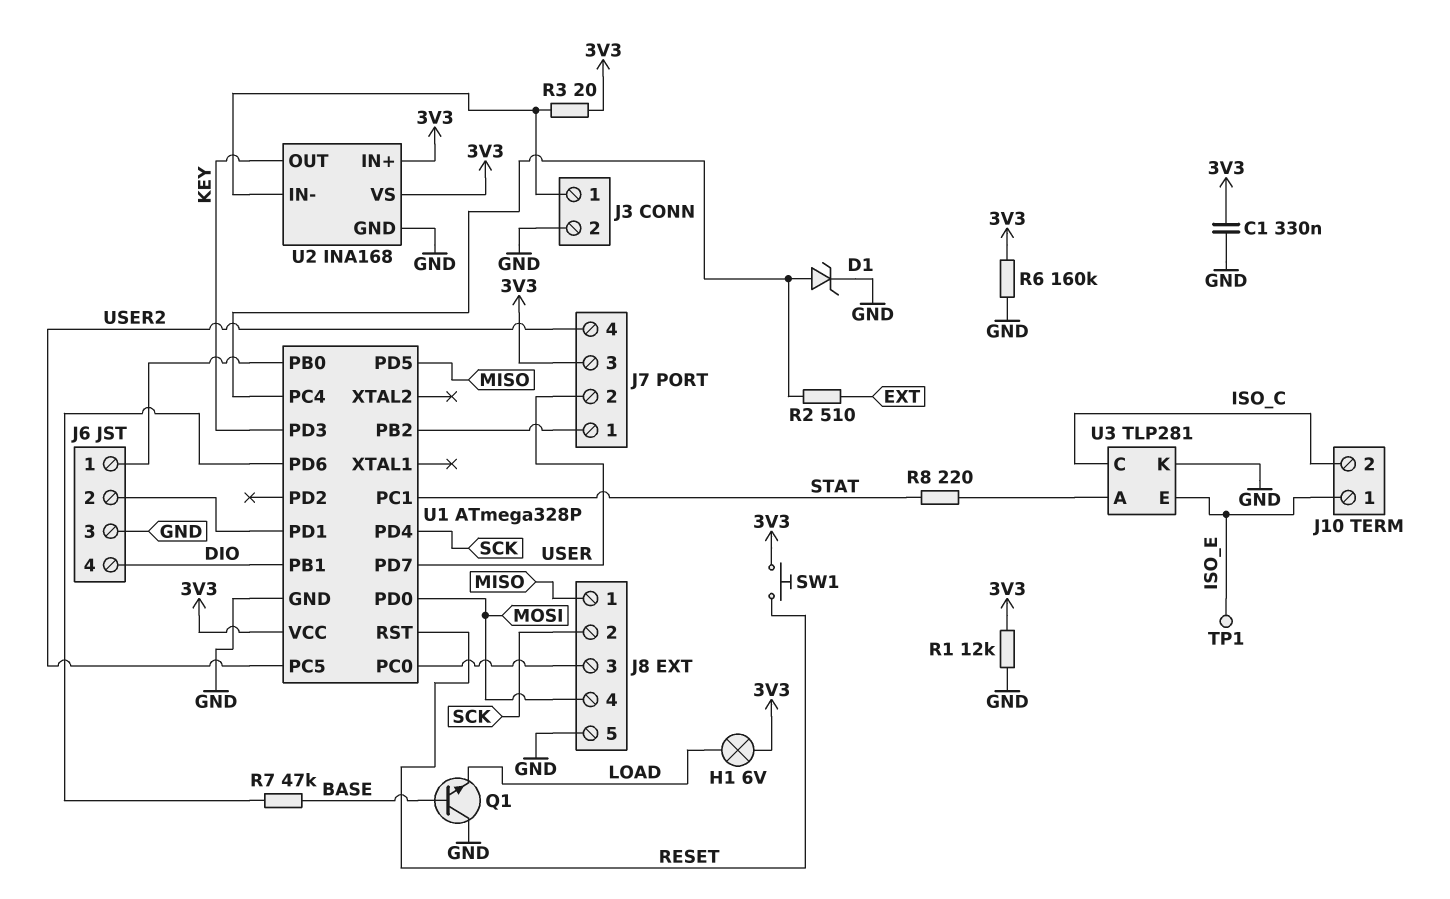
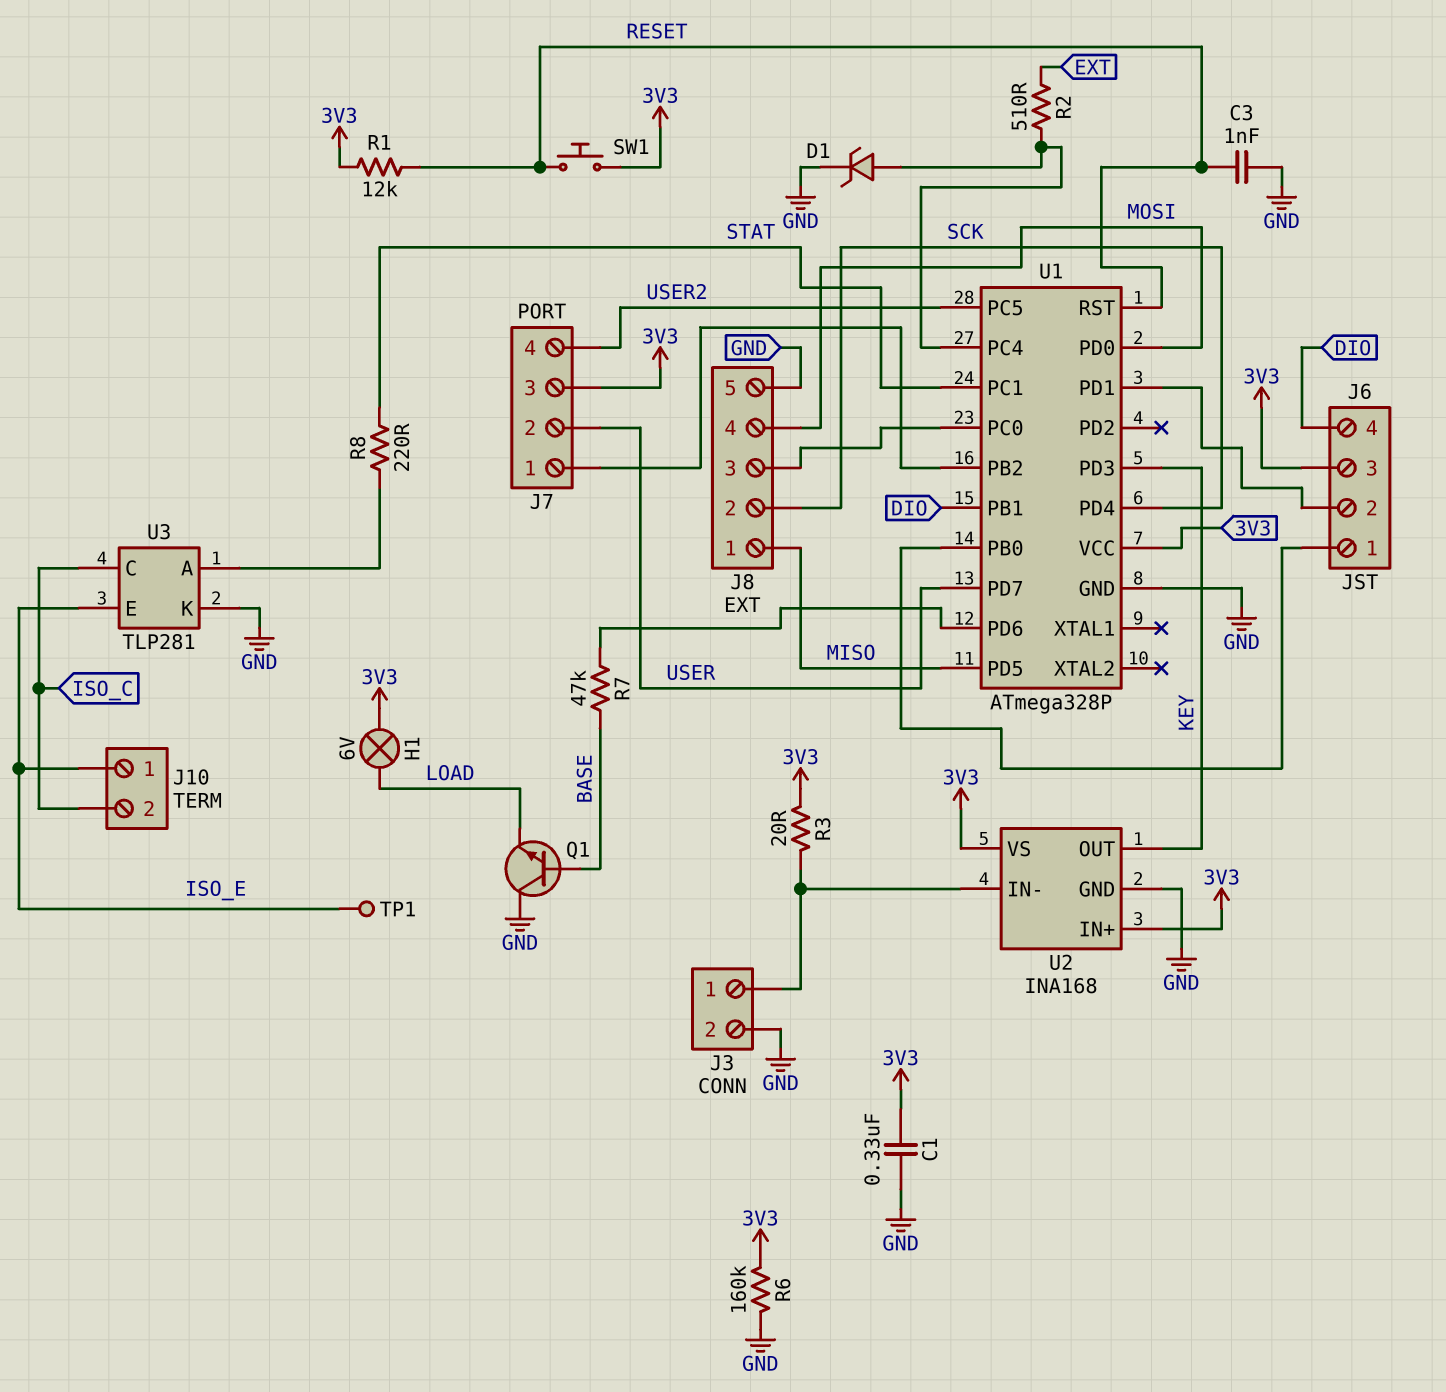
C3: none -> 1nF (GND, RESET)
J6 pin 3: GND -> 3V3
R1: 12k (3V3, GND) -> 12k (3V3, RESET)

